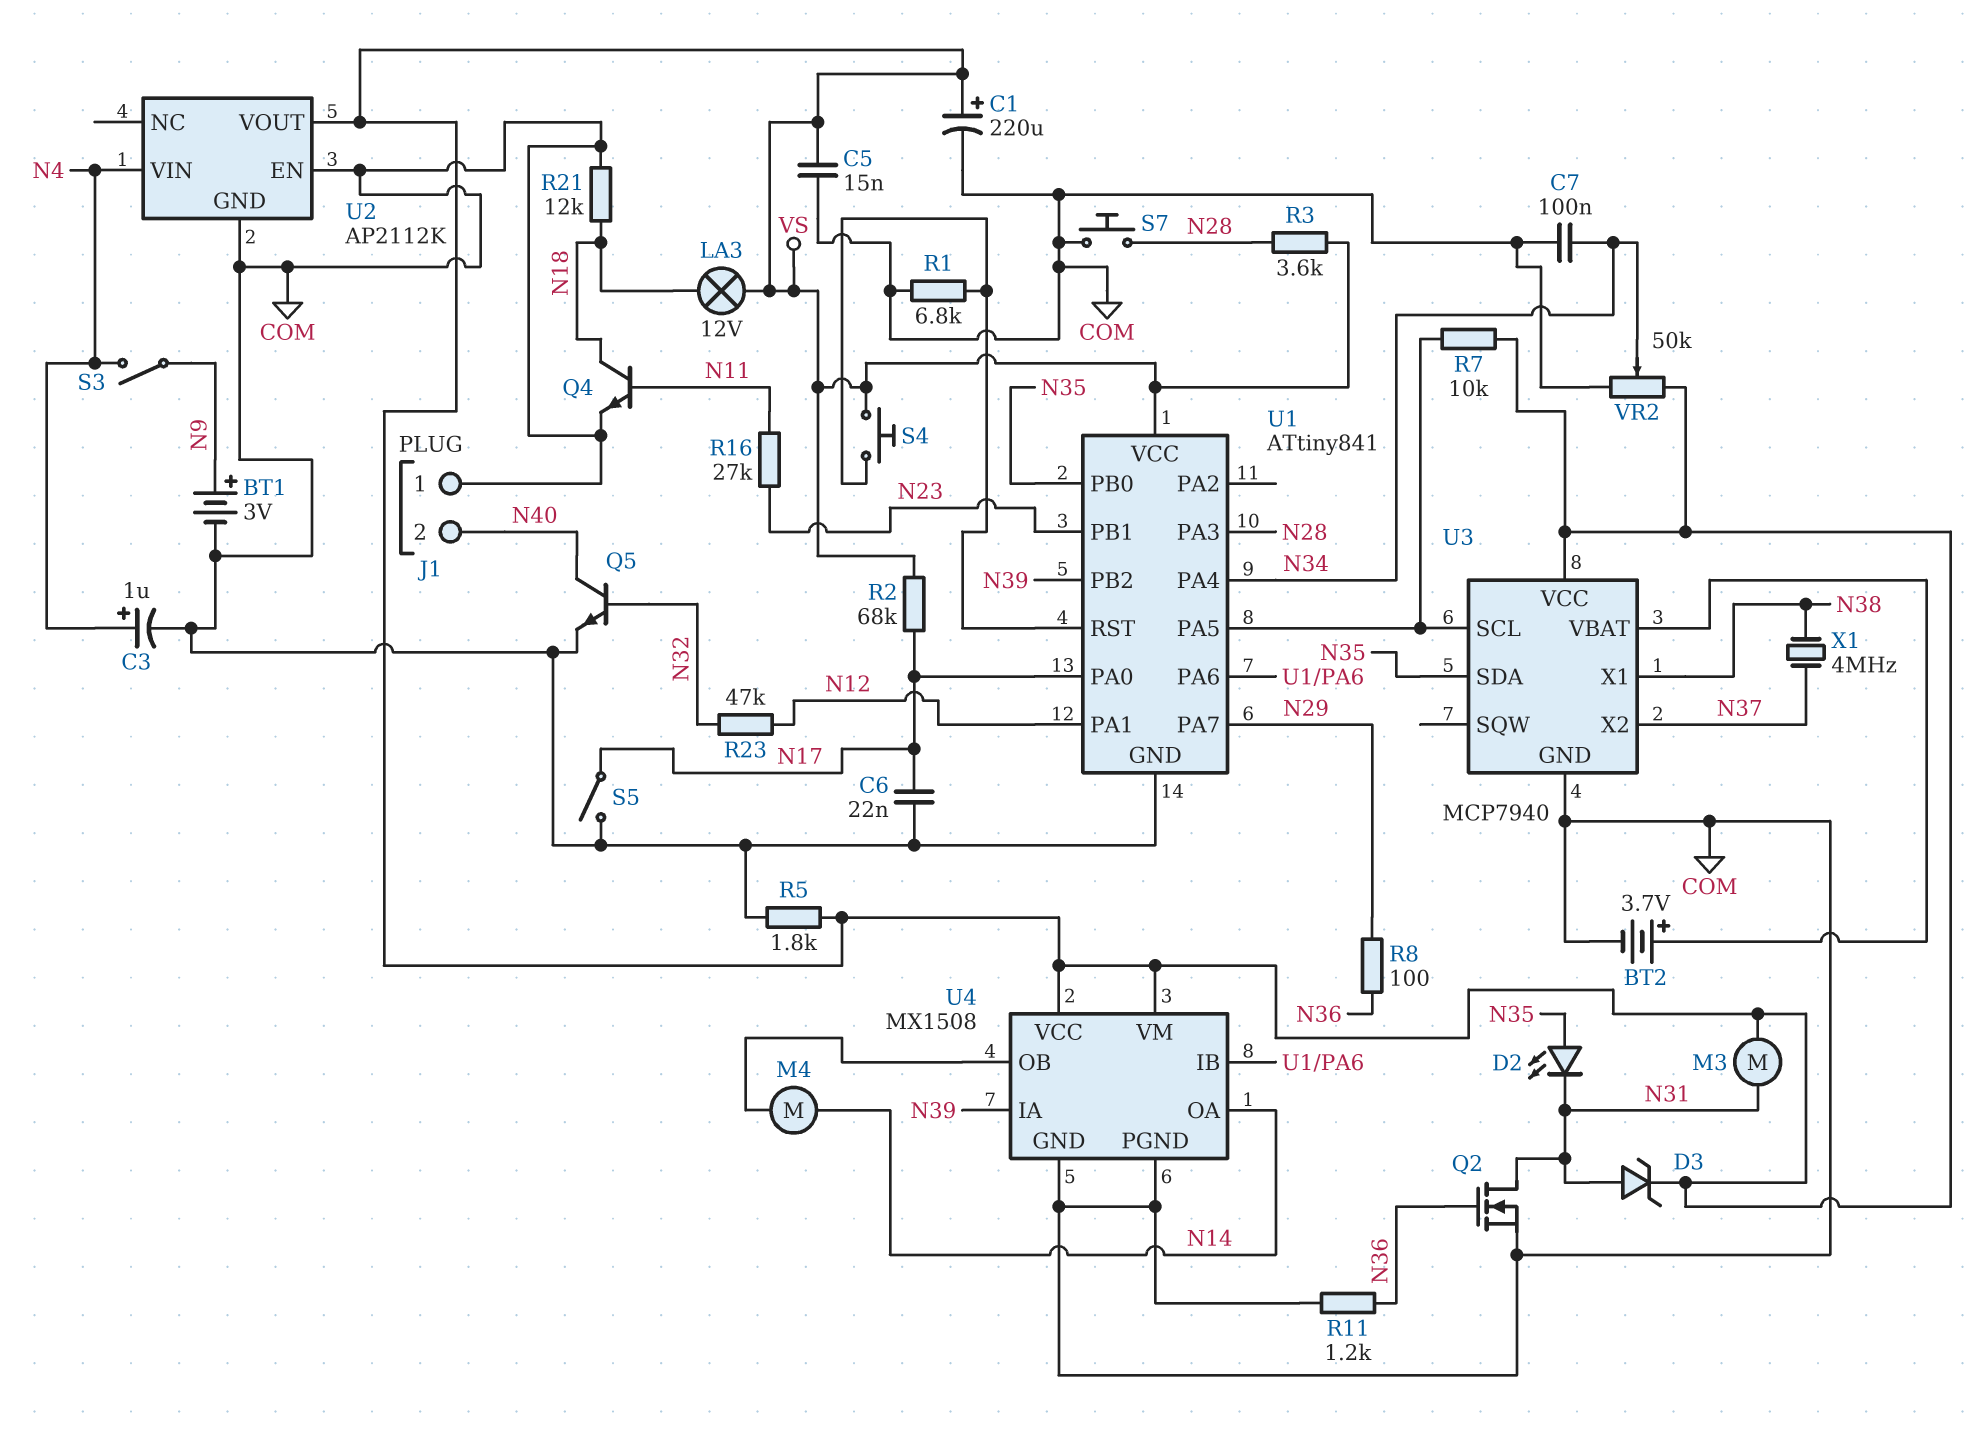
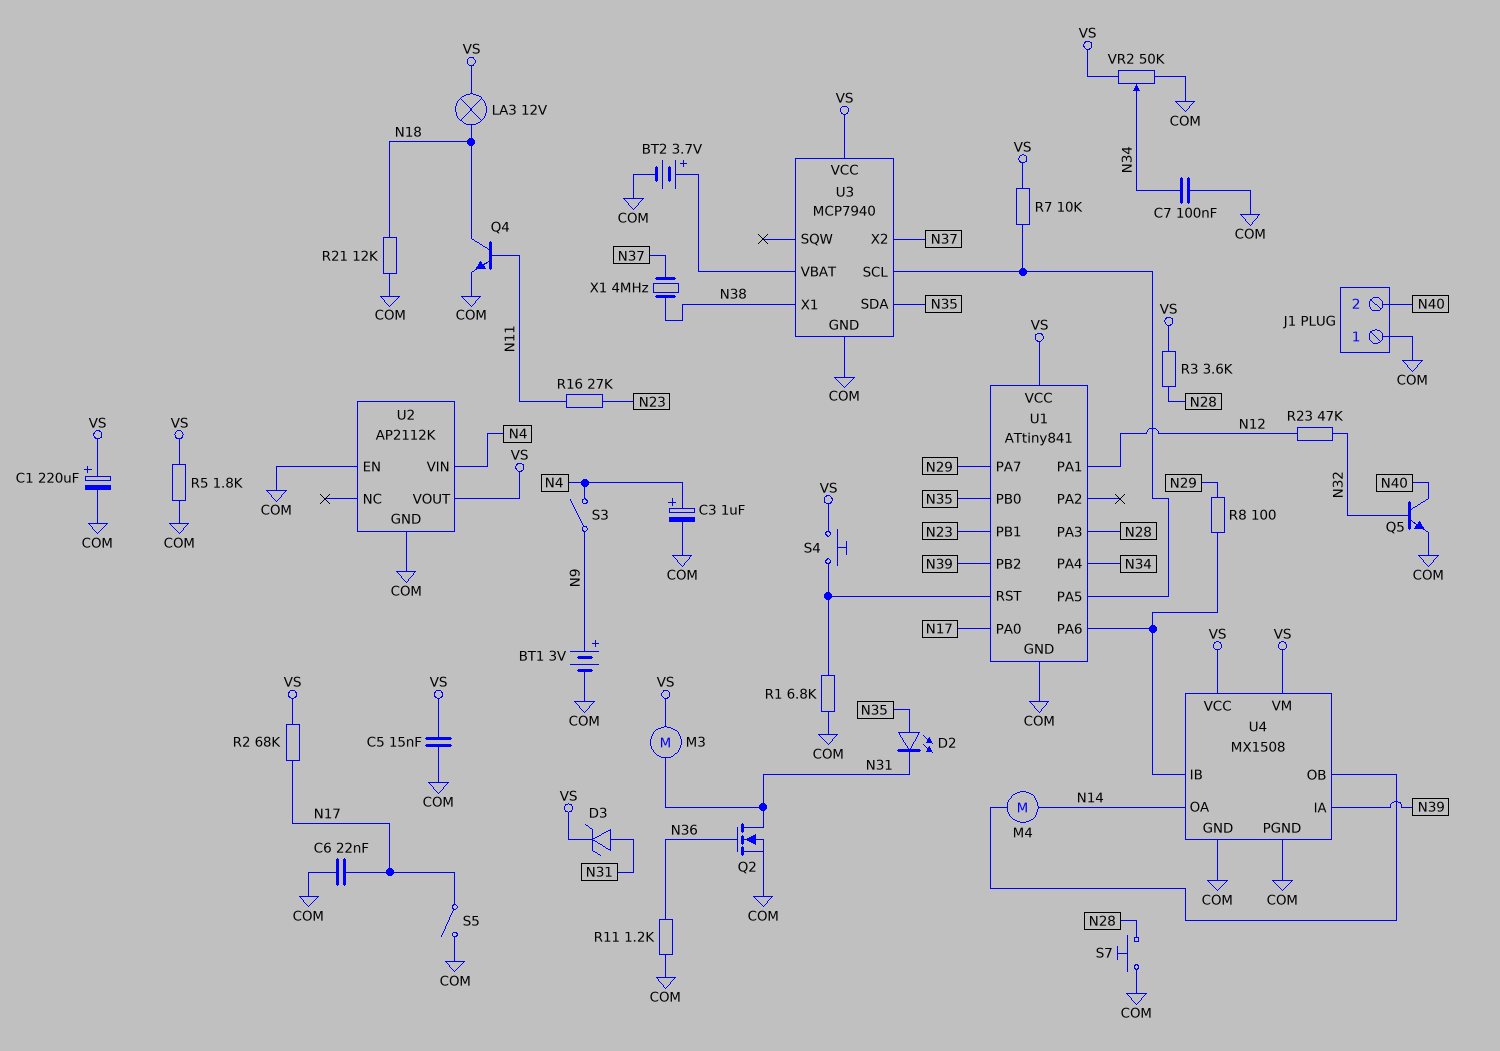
R8: 100 (N29, N36) -> 100 (N29, U1/PA6)

